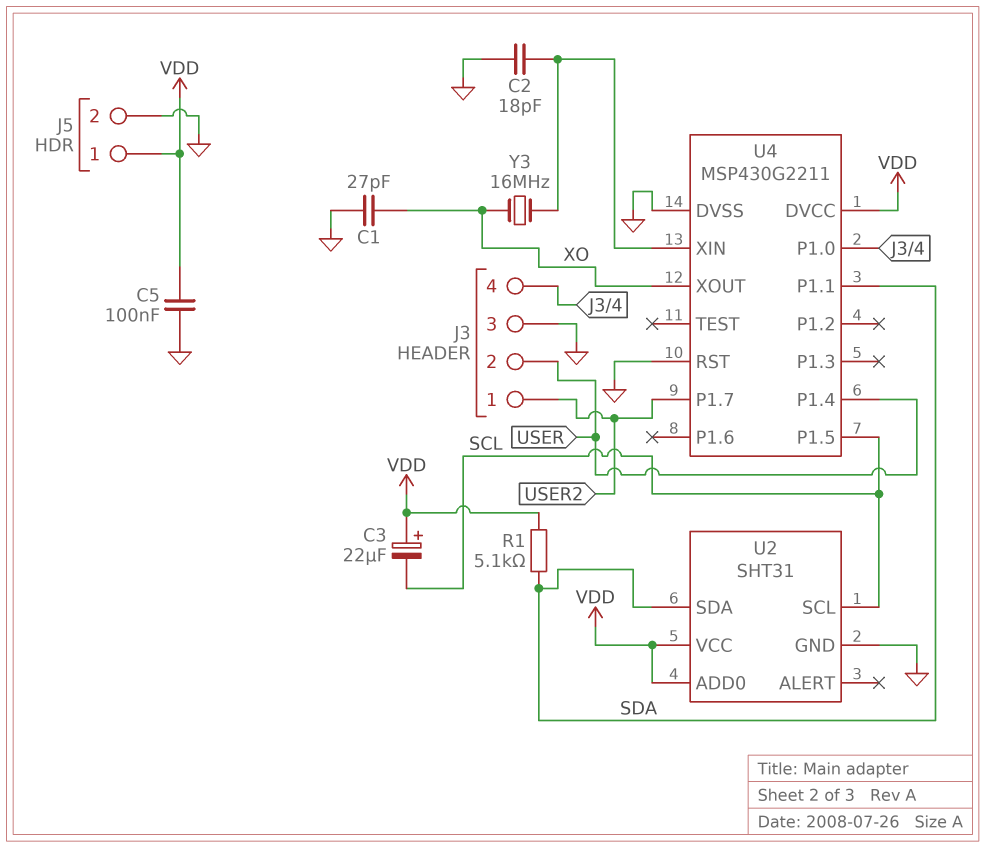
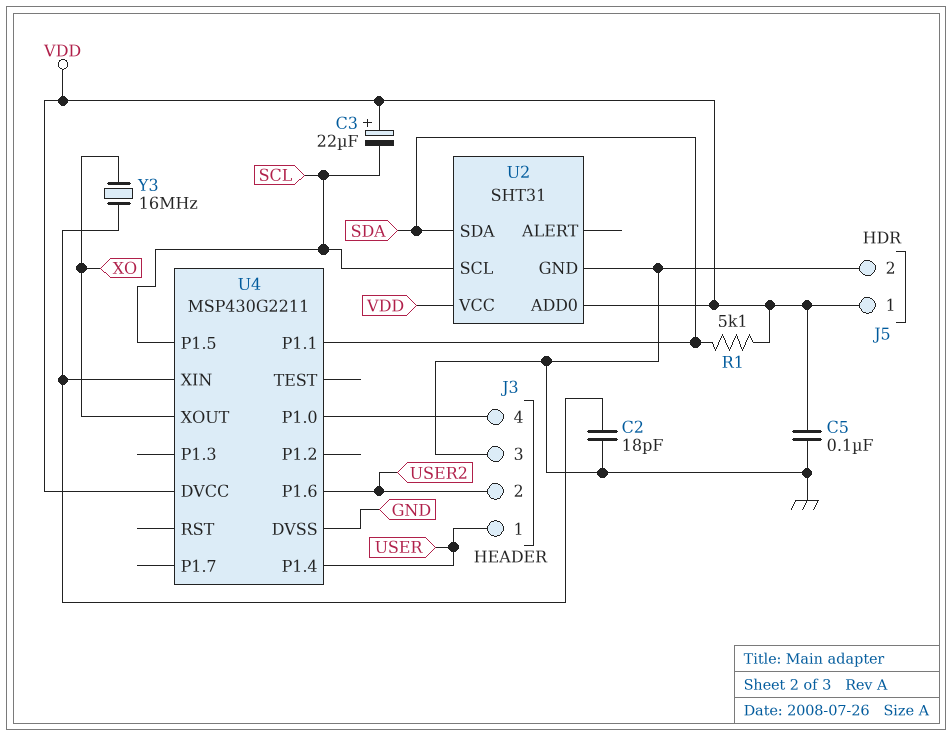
C1: 27pF (GND, XO) -> none
J3 pin 1: USER2 -> USER
J3 pin 2: USER -> USER2
U4 pin P1.6: none -> USER2
U4 pin P1.7: USER2 -> none
U4 pin RST: GND -> none

